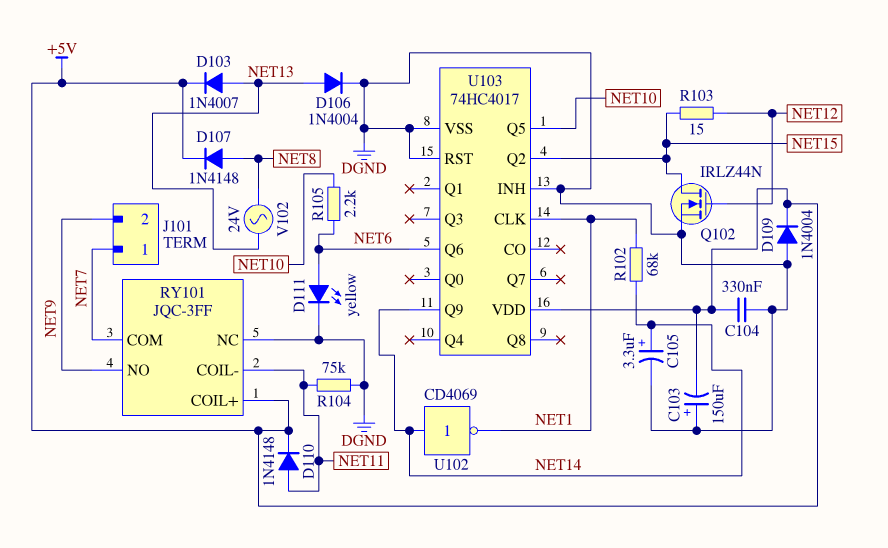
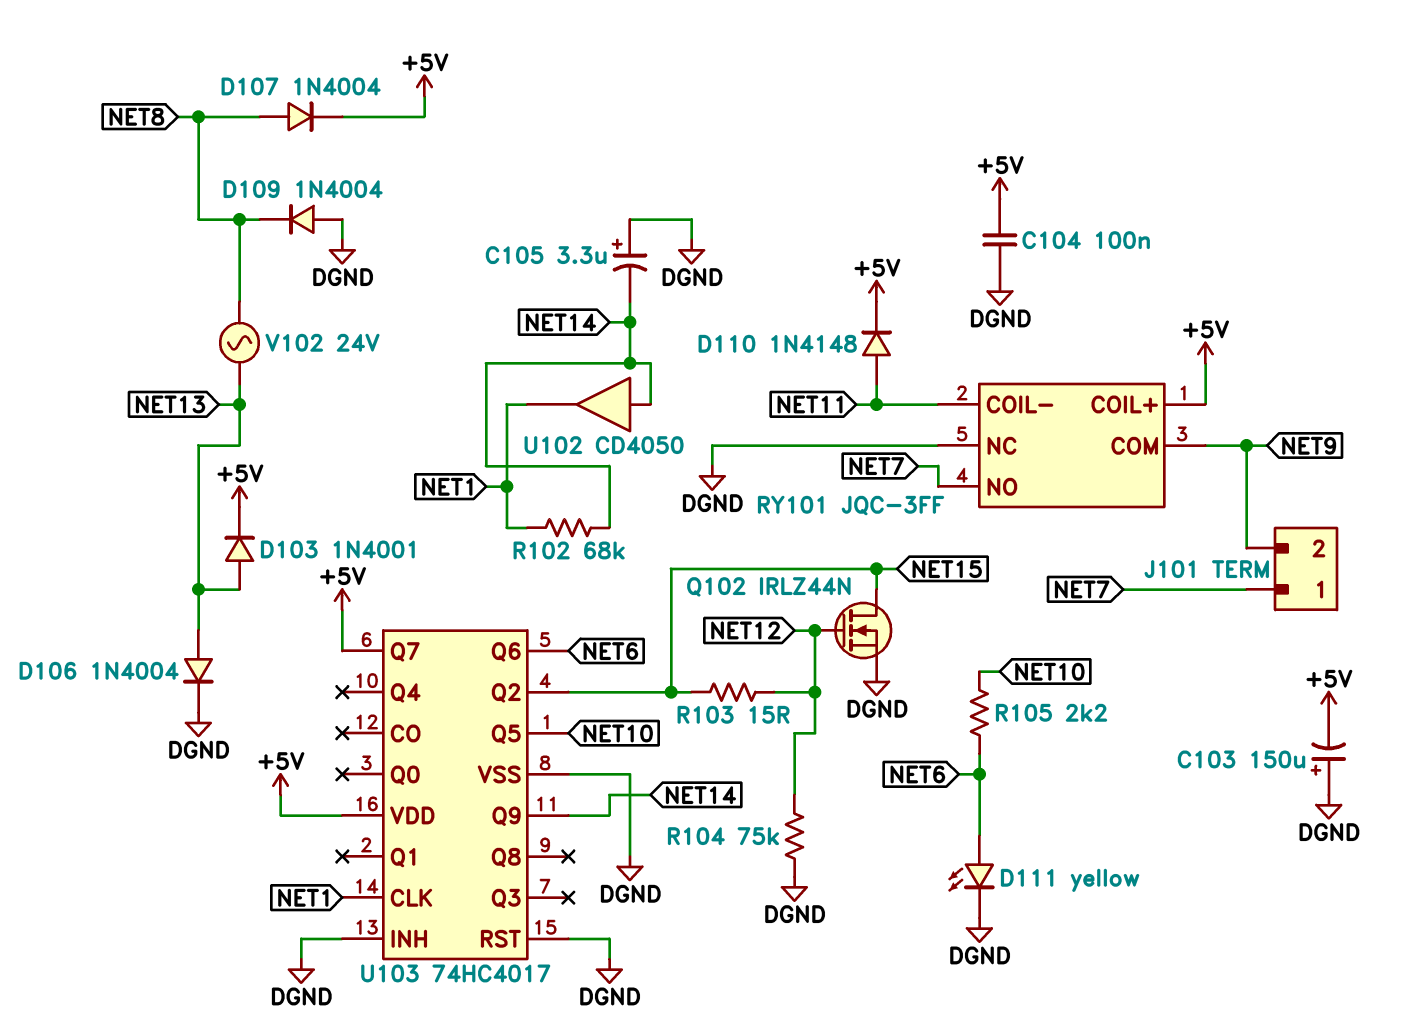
C104: 330nF (+5V, DGND) -> 100nF (+5V, DGND)
C105: 3.3uF (plus NET14, minus DGND) -> 3.3uF (plus DGND, minus NET14)
D103: diode 1N4007 (A NET13, K +5V) -> diode 1N4001 (A NET13, K +5V)
D107: diode 1N4148 (A NET8, K +5V) -> diode 1N4004 (A NET8, K +5V)
D109: diode 1N4004 (A DGND, K +5V) -> diode 1N4004 (A DGND, K NET8)
R104: 75k (DGND, NET11) -> 75k (DGND, NET12)
RY101 pin COM: NET7 -> NET9
RY101 pin NO: NET9 -> NET7
U102: NOT CD4069 (in NET14, out NET1) -> buffer CD4050 (in NET14, out NET1)
U103 pin Q7: none -> +5V

